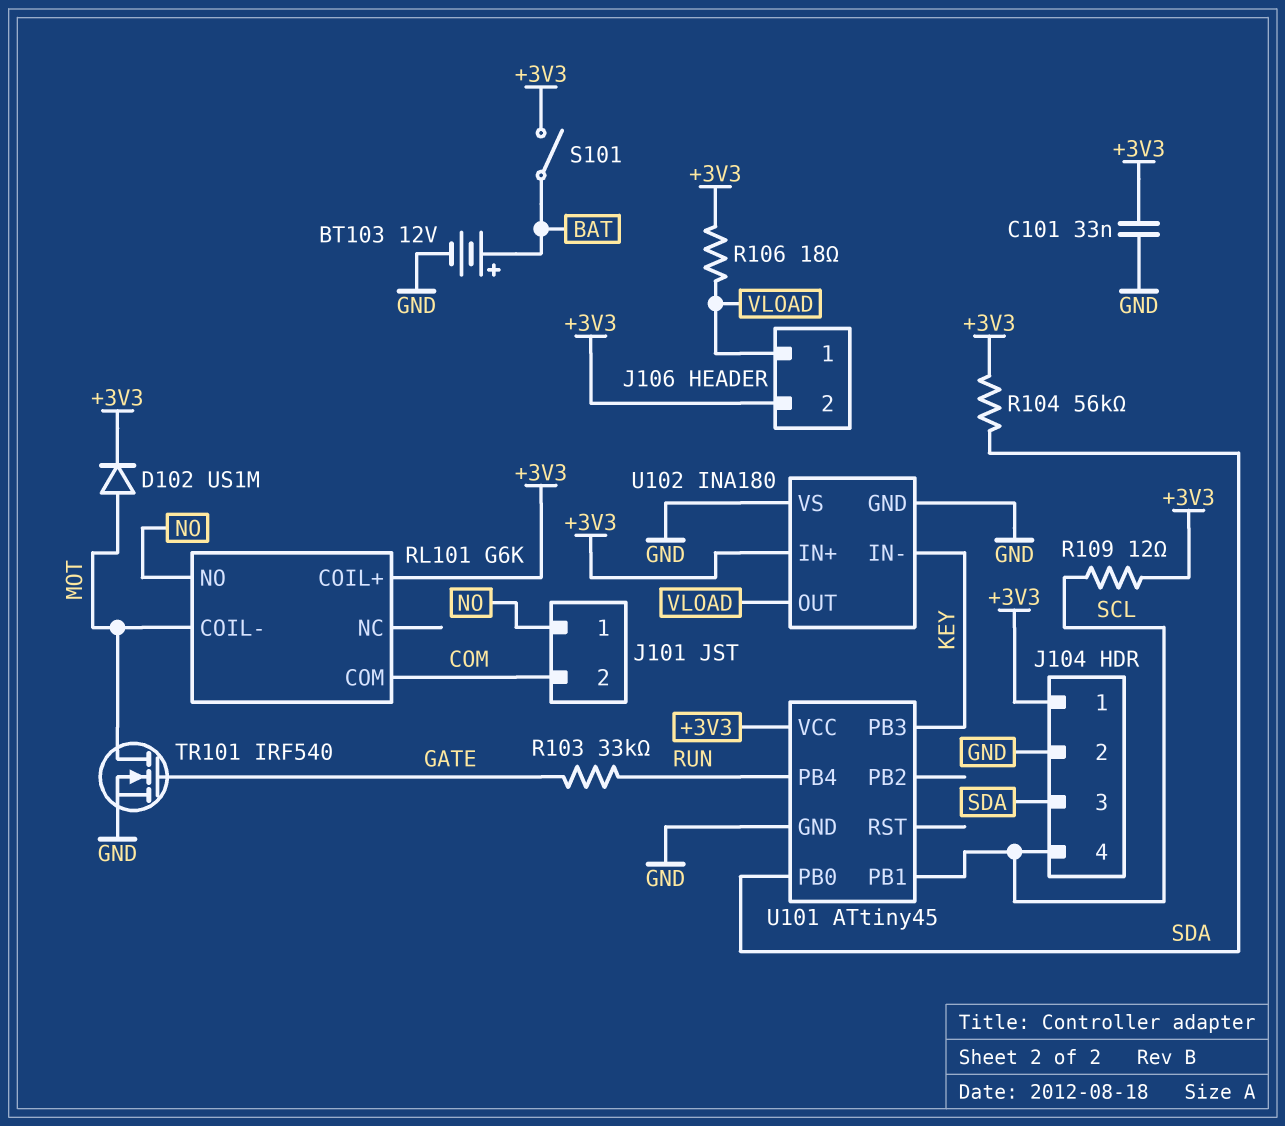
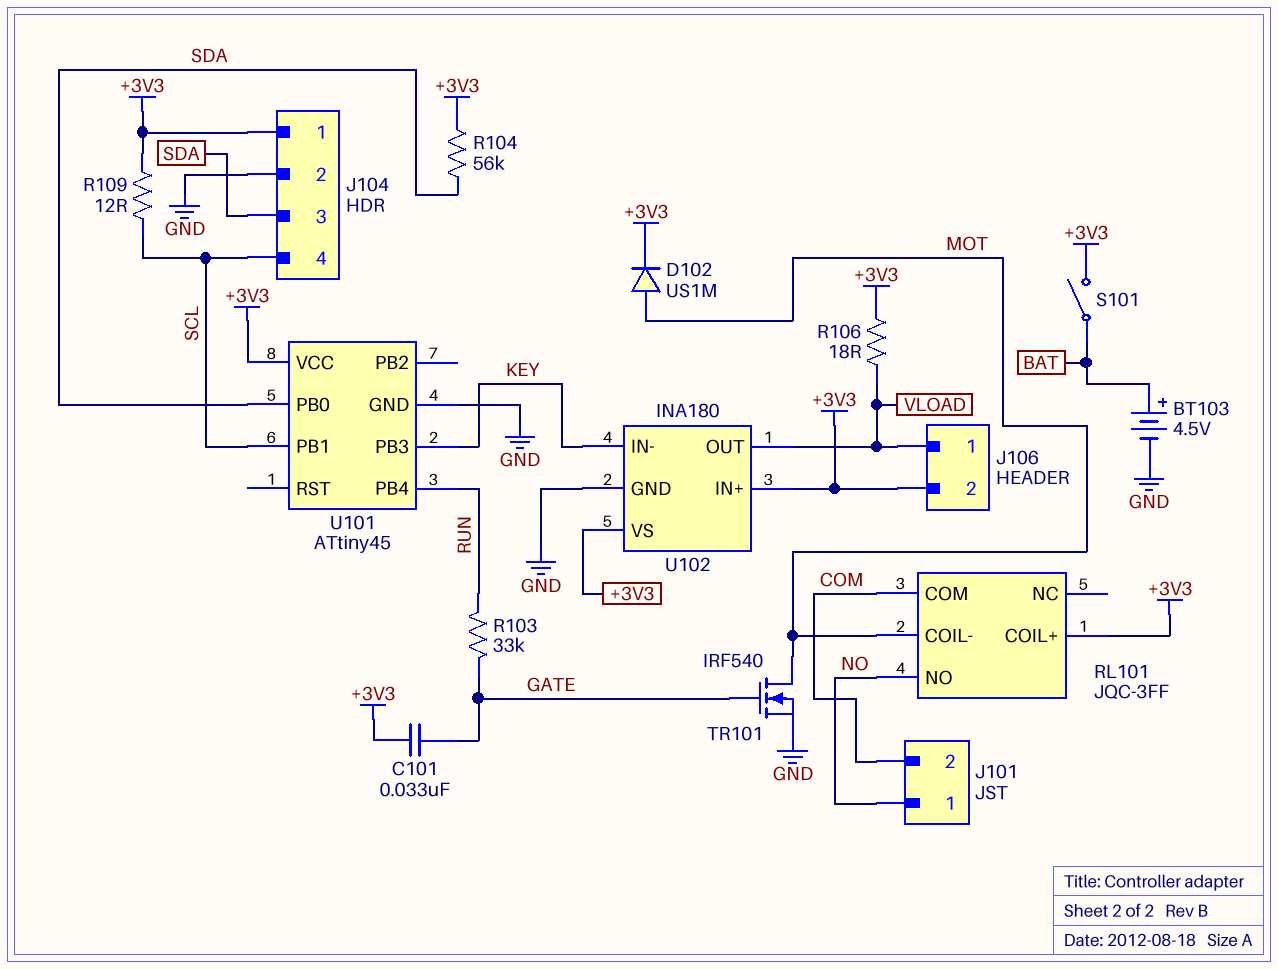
BT103: 12V (plus BAT, minus GND) -> 4.5V (plus BAT, minus GND)
C101: 33nF (+3V3, GND) -> 33nF (+3V3, GATE)
RL101: G6K -> JQC-3FF
U102 pin VS: GND -> +3V3

